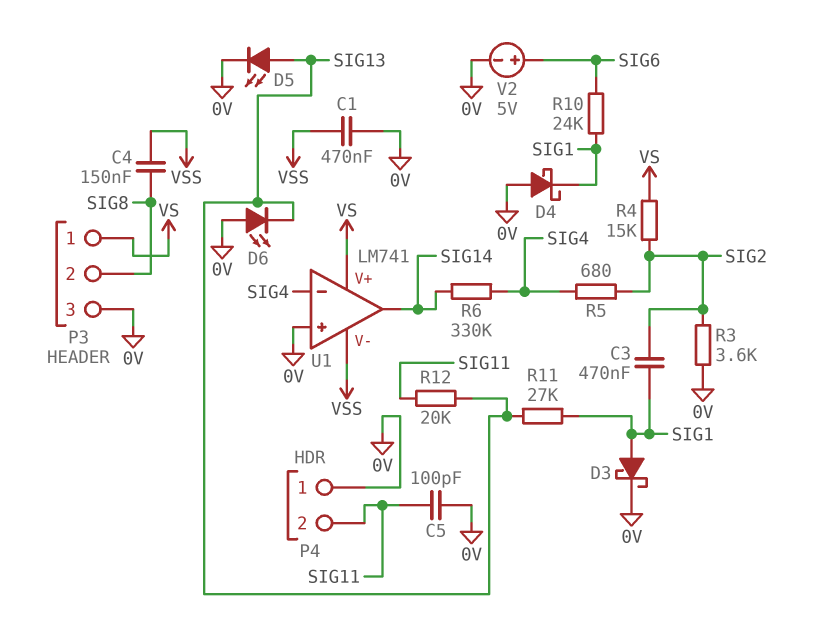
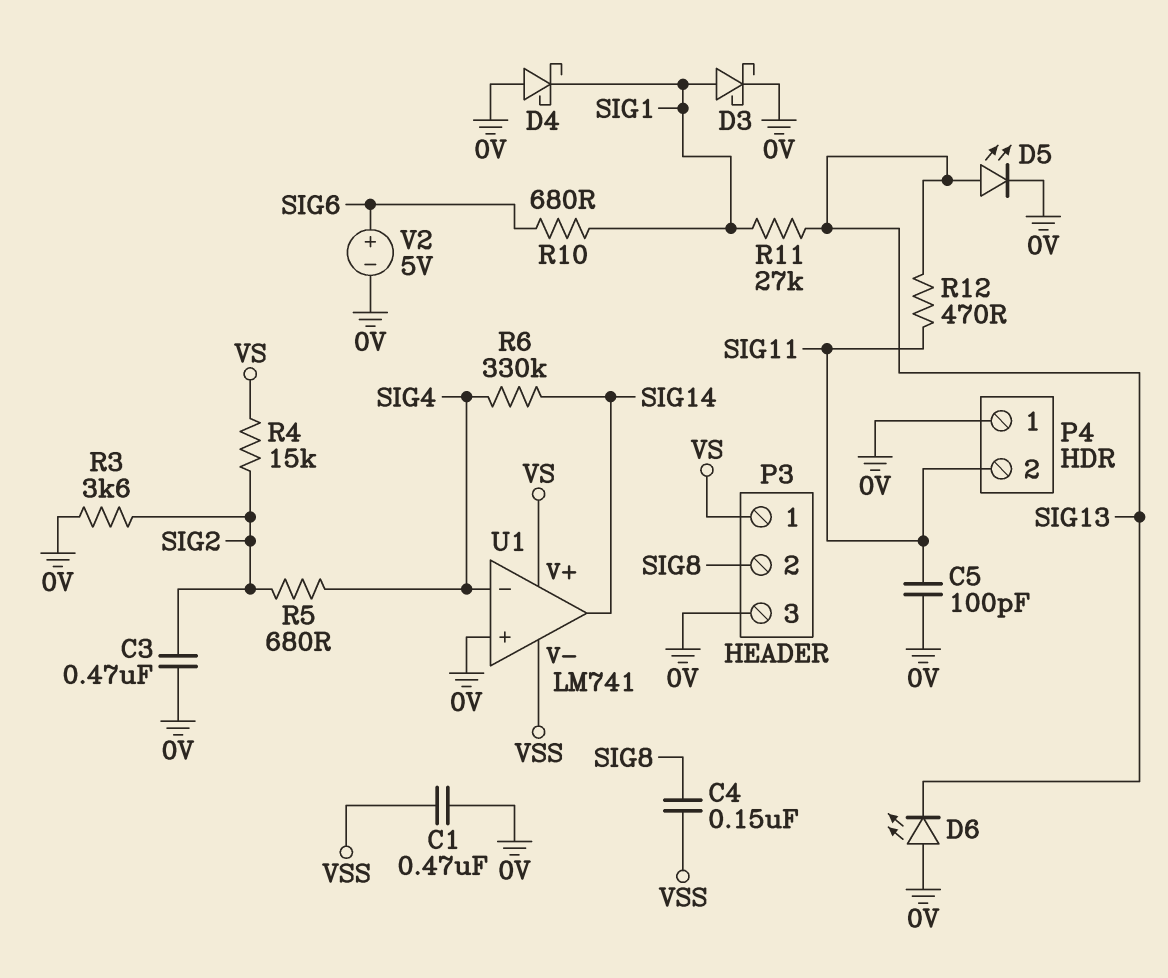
C3: 470nF (SIG1, SIG2) -> 470nF (0V, SIG2)
R10: 24k (SIG1, SIG6) -> 680 (SIG1, SIG6)
R12: 20k (SIG11, SIG13) -> 470 (SIG11, SIG13)

